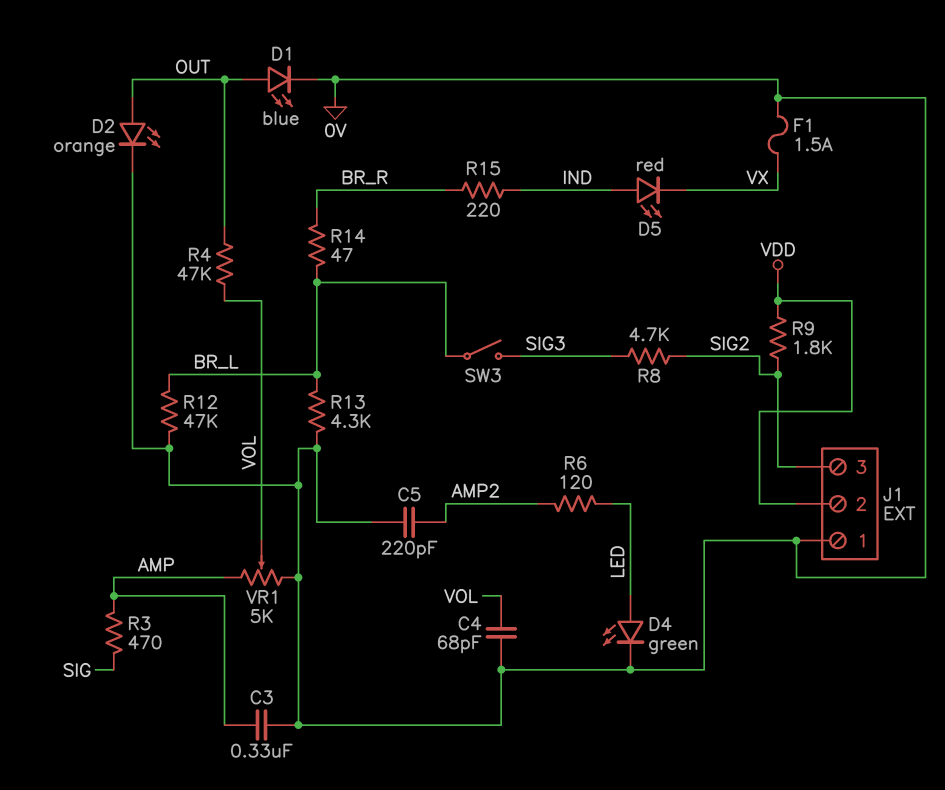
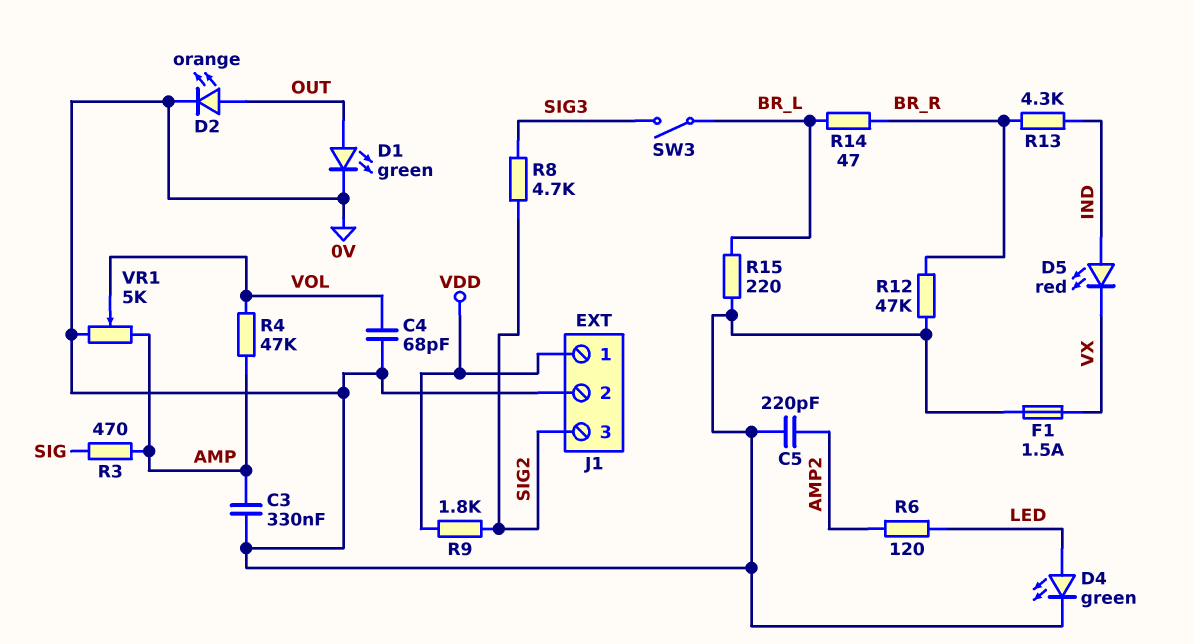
D1: LED blue (A OUT, K 0V) -> LED green (A OUT, K 0V)
J1 pin 1: 0V -> VDD
J1 pin 2: VDD -> 0V
R4: 47k (OUT, VOL) -> 47k (AMP, VOL)
R12: 47k (0V, BR_L) -> 47k (0V, BR_R)
R13: 4.3k (0V, BR_L) -> 4.3k (BR_R, IND)
R15: 220 (BR_R, IND) -> 220 (0V, BR_L)

